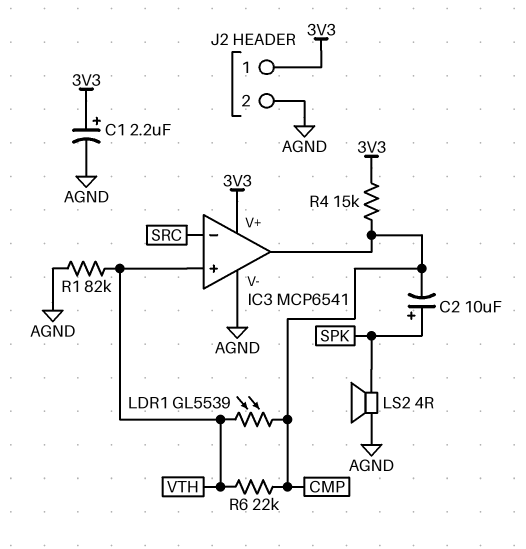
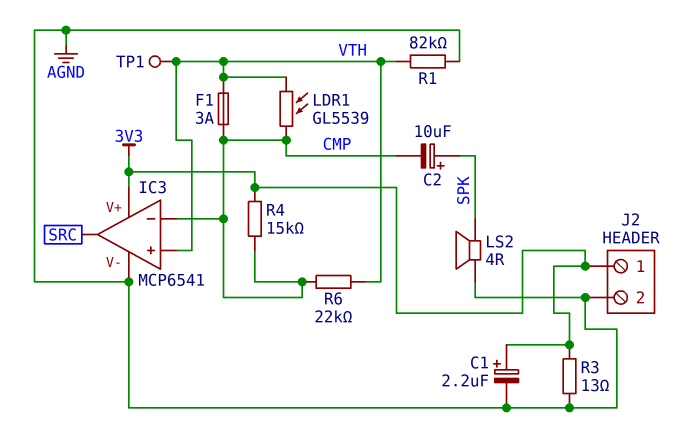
F1: none -> 3A (CMP, VTH)
IC3 pin in-: SRC -> CMP
IC3 pin out: CMP -> SRC
R3: none -> 13 (3V3, AGND)
TP1: none -> test point (VTH)

